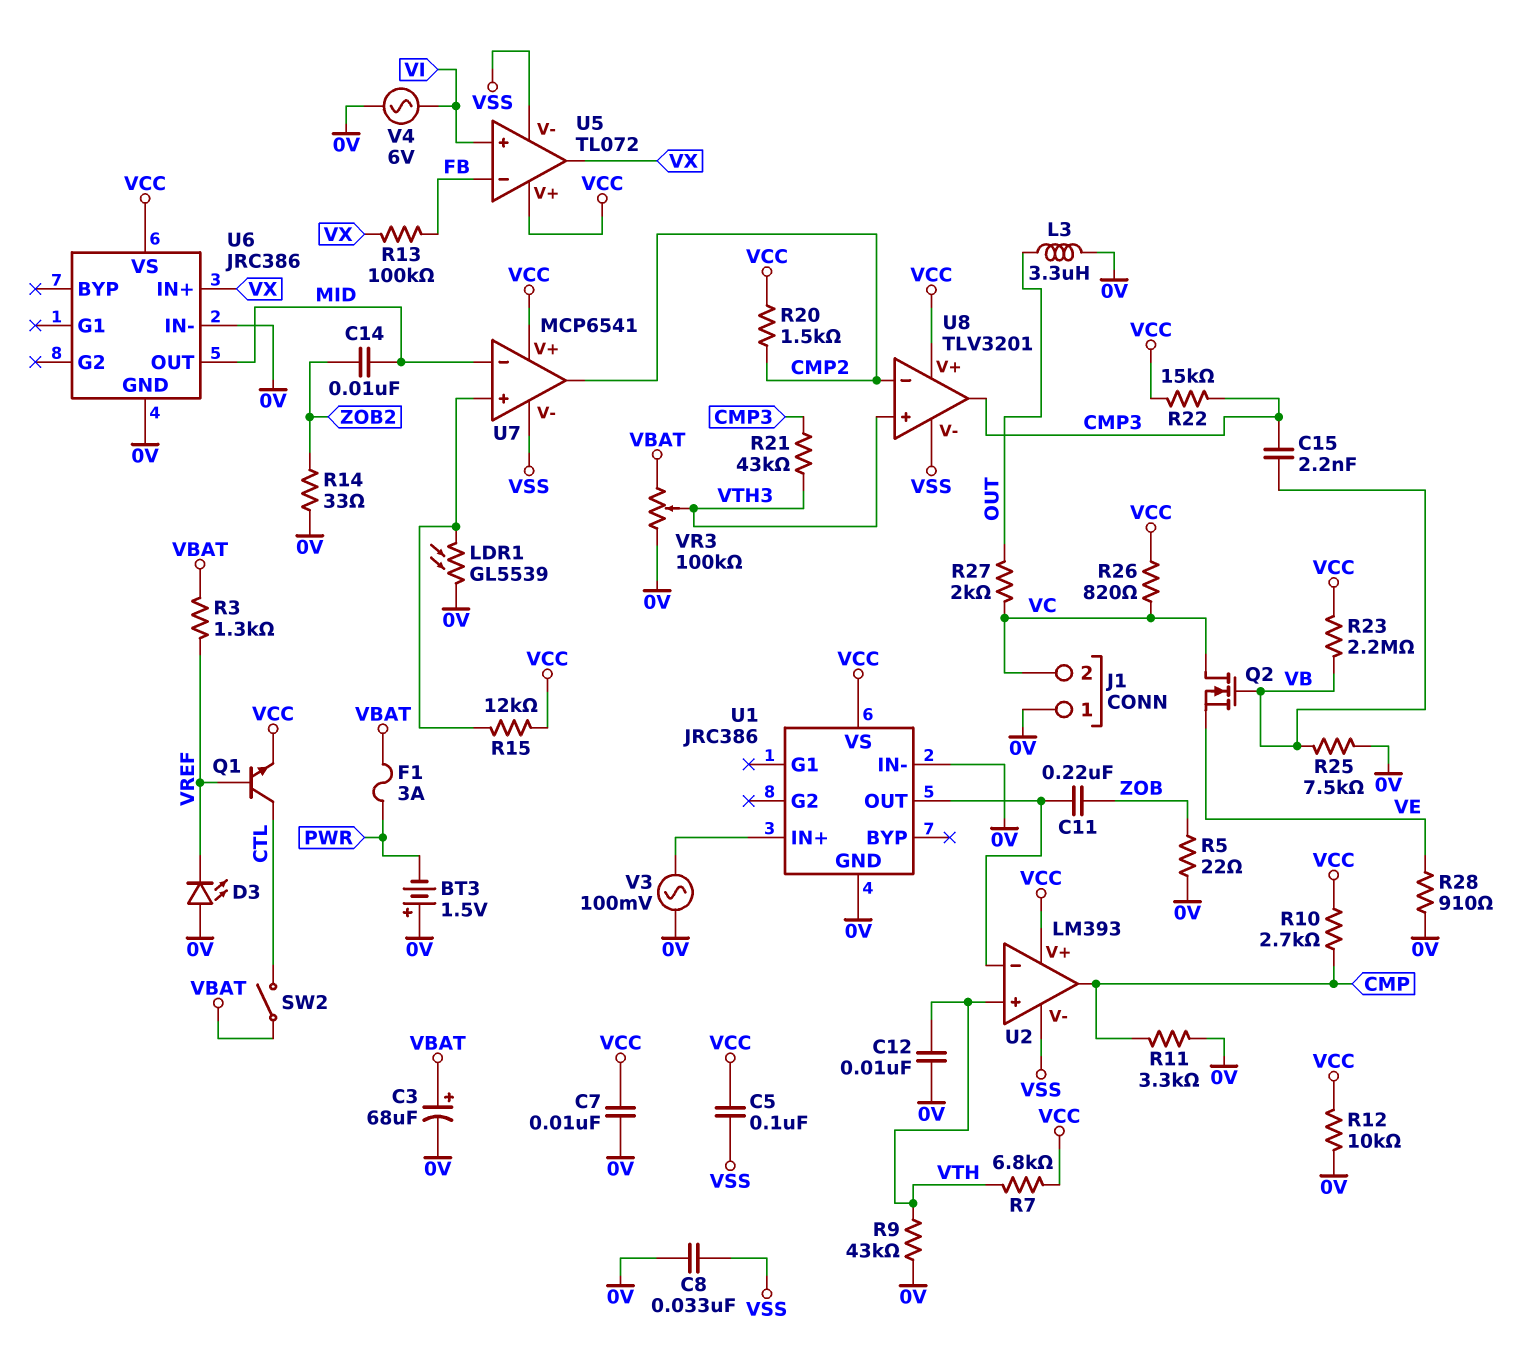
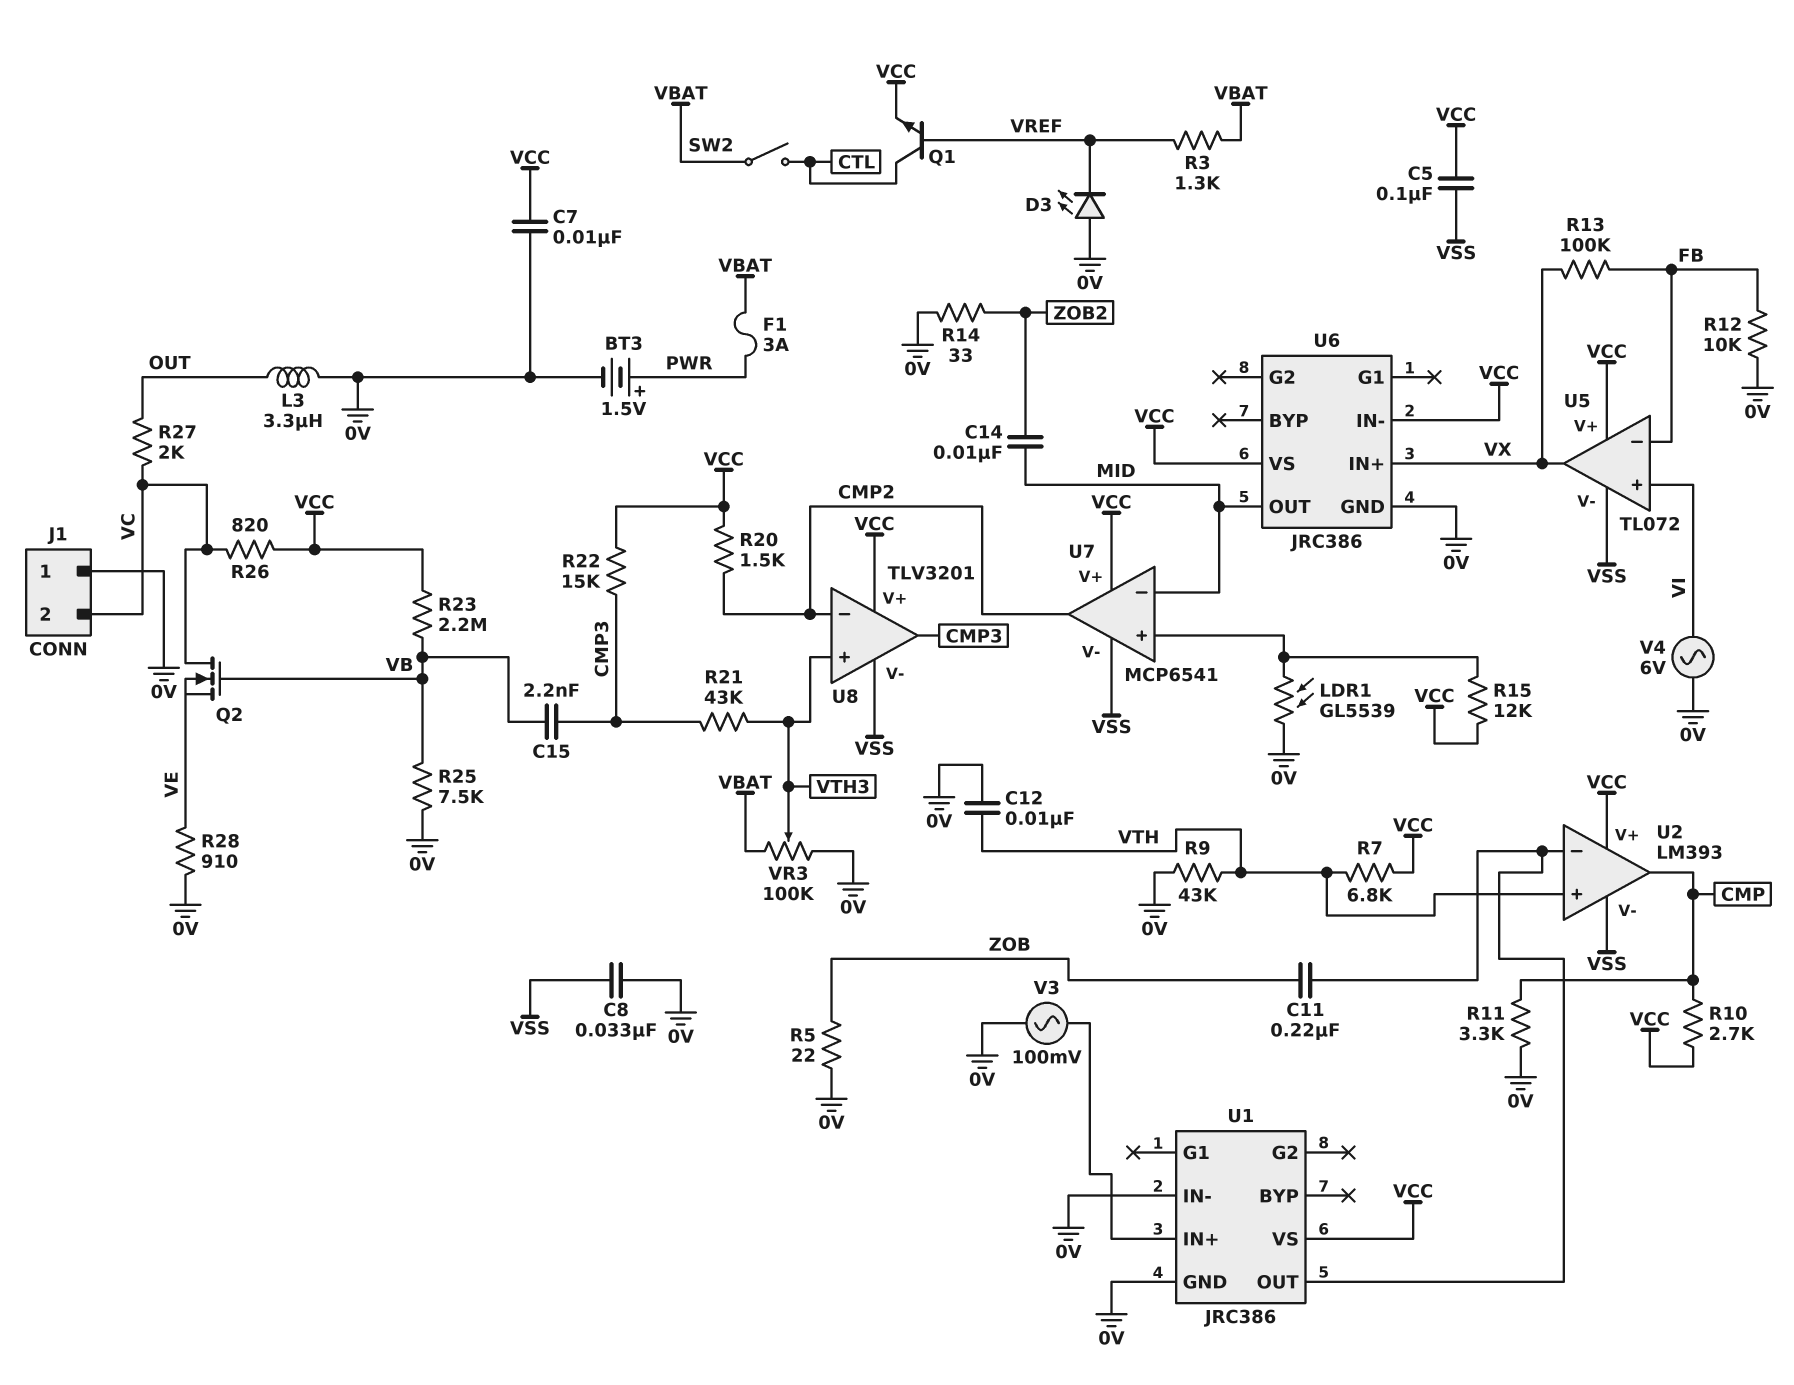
BT3: 1.5V (plus 0V, minus PWR) -> 1.5V (plus PWR, minus 0V)
C3: 68uF (plus VBAT, minus 0V) -> none
R12: 10k (0V, VCC) -> 10k (0V, FB)
U6 pin IN-: 0V -> VCC

